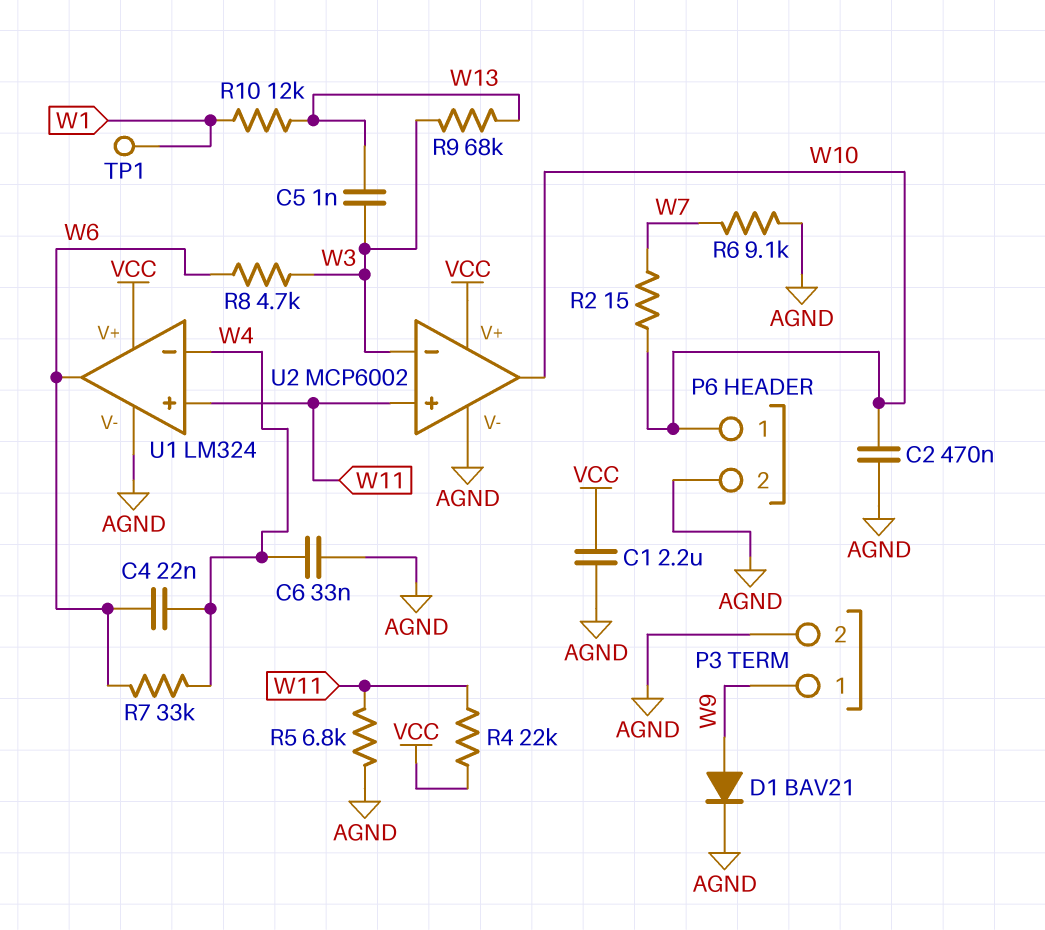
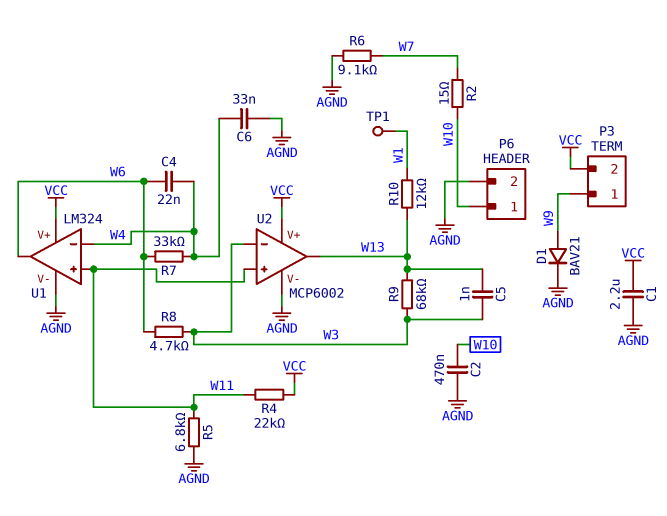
P3 pin 2: AGND -> VCC
U2 pin out: W10 -> W13

